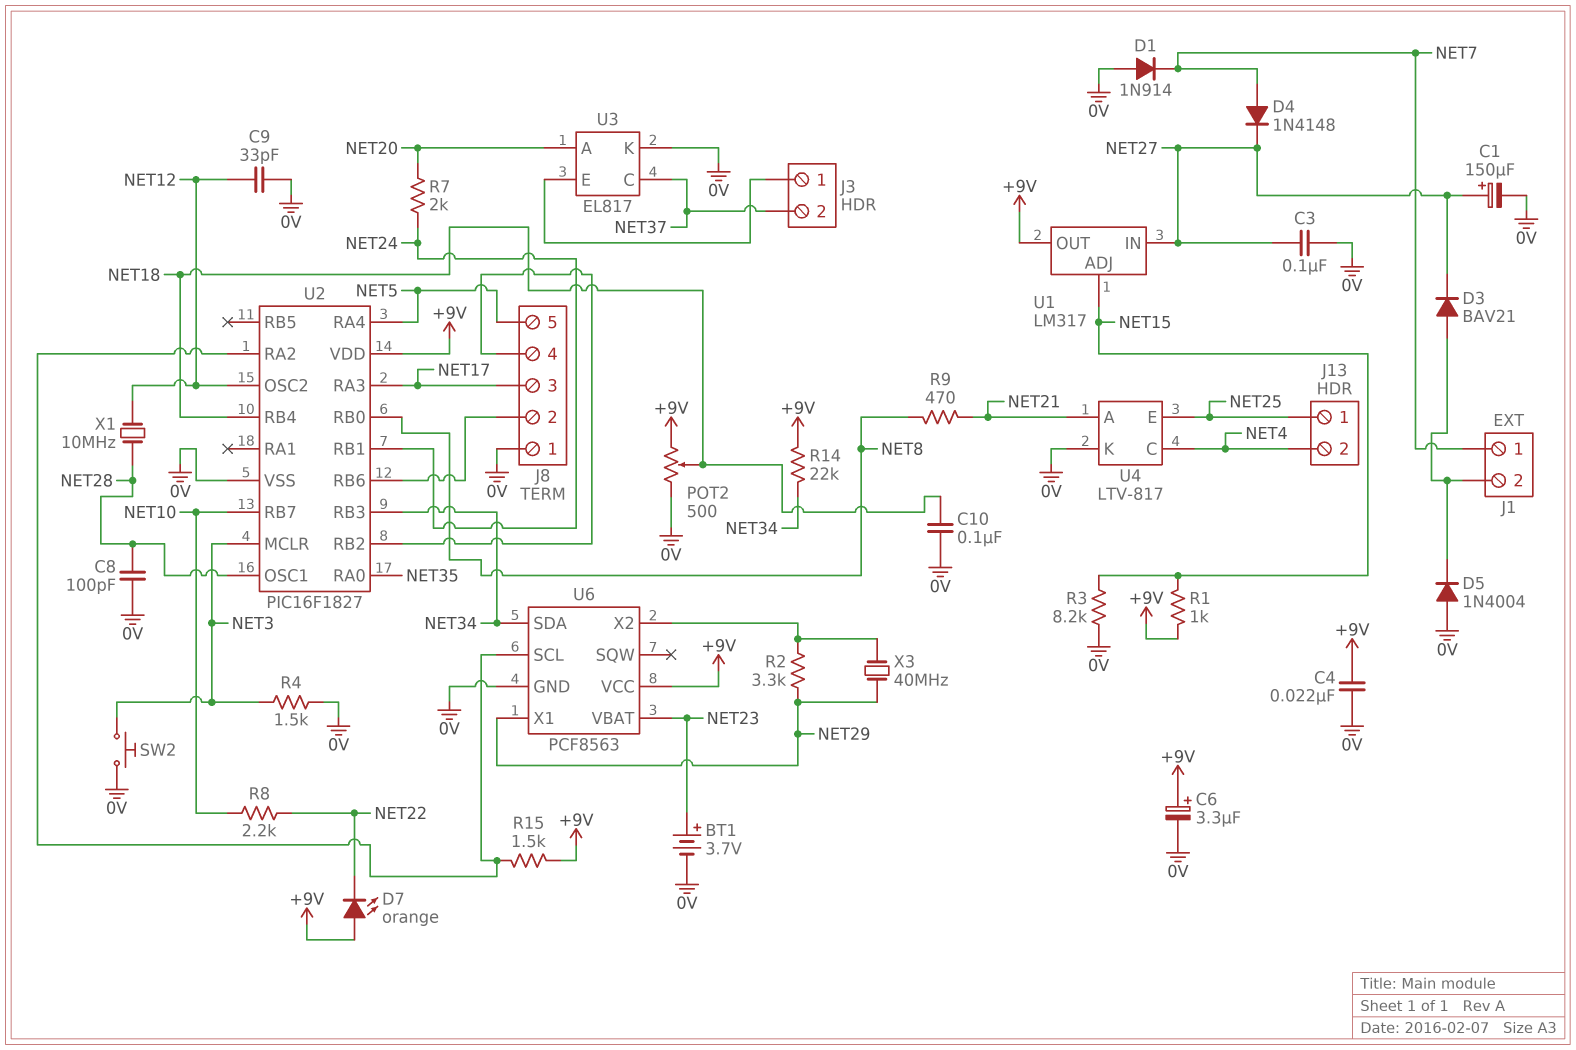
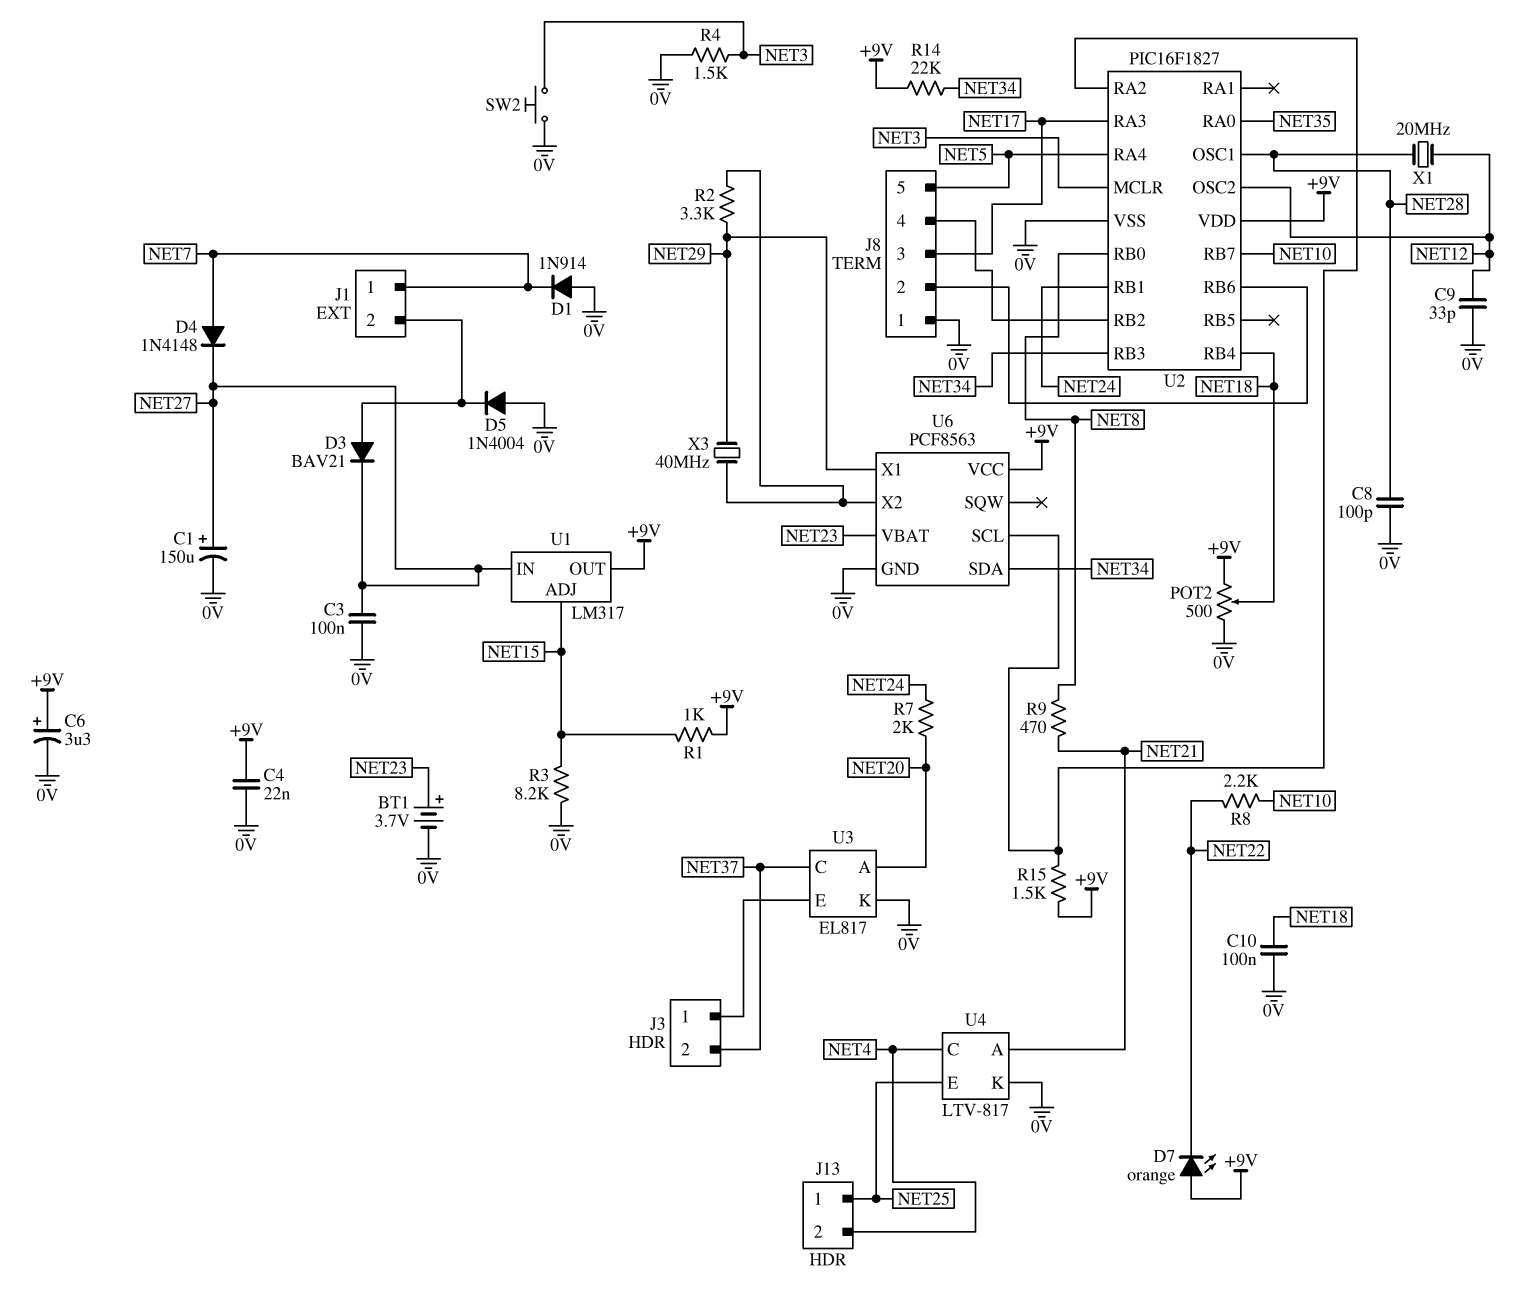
X1: 10MHz (NET12, NET28) -> 20MHz (NET12, NET28)

